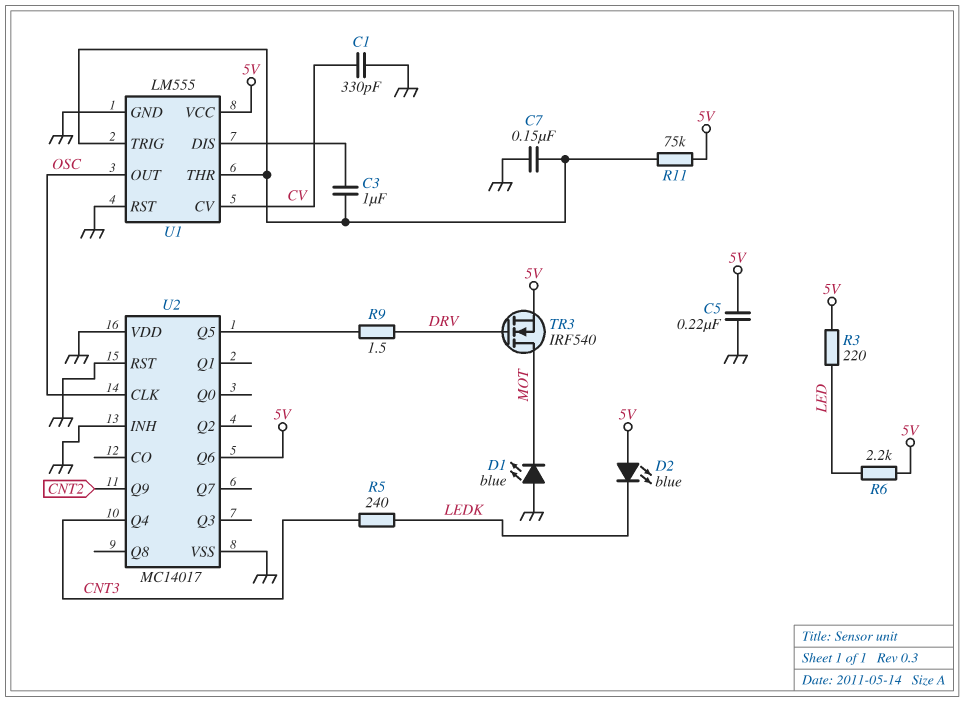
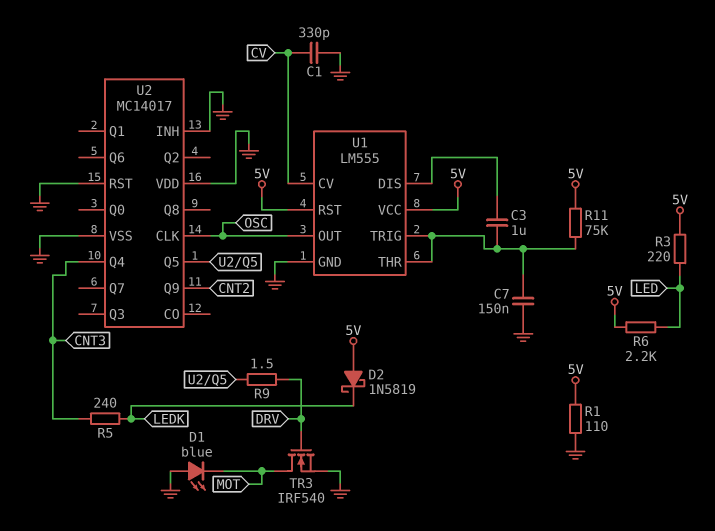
C5: 220nF (5V, GND) -> none
D2: LED blue (A 5V, K LEDK) -> schottky 1N5819 (A 5V, K LEDK)
R1: none -> 110 (5V, GND)
TR3: NMOS IRF540 (G DRV, D MOT, S 5V) -> NMOS IRF540 (G DRV, D MOT, S GND)
U1 pin RST: GND -> 5V
U2 pin Q6: 5V -> none

